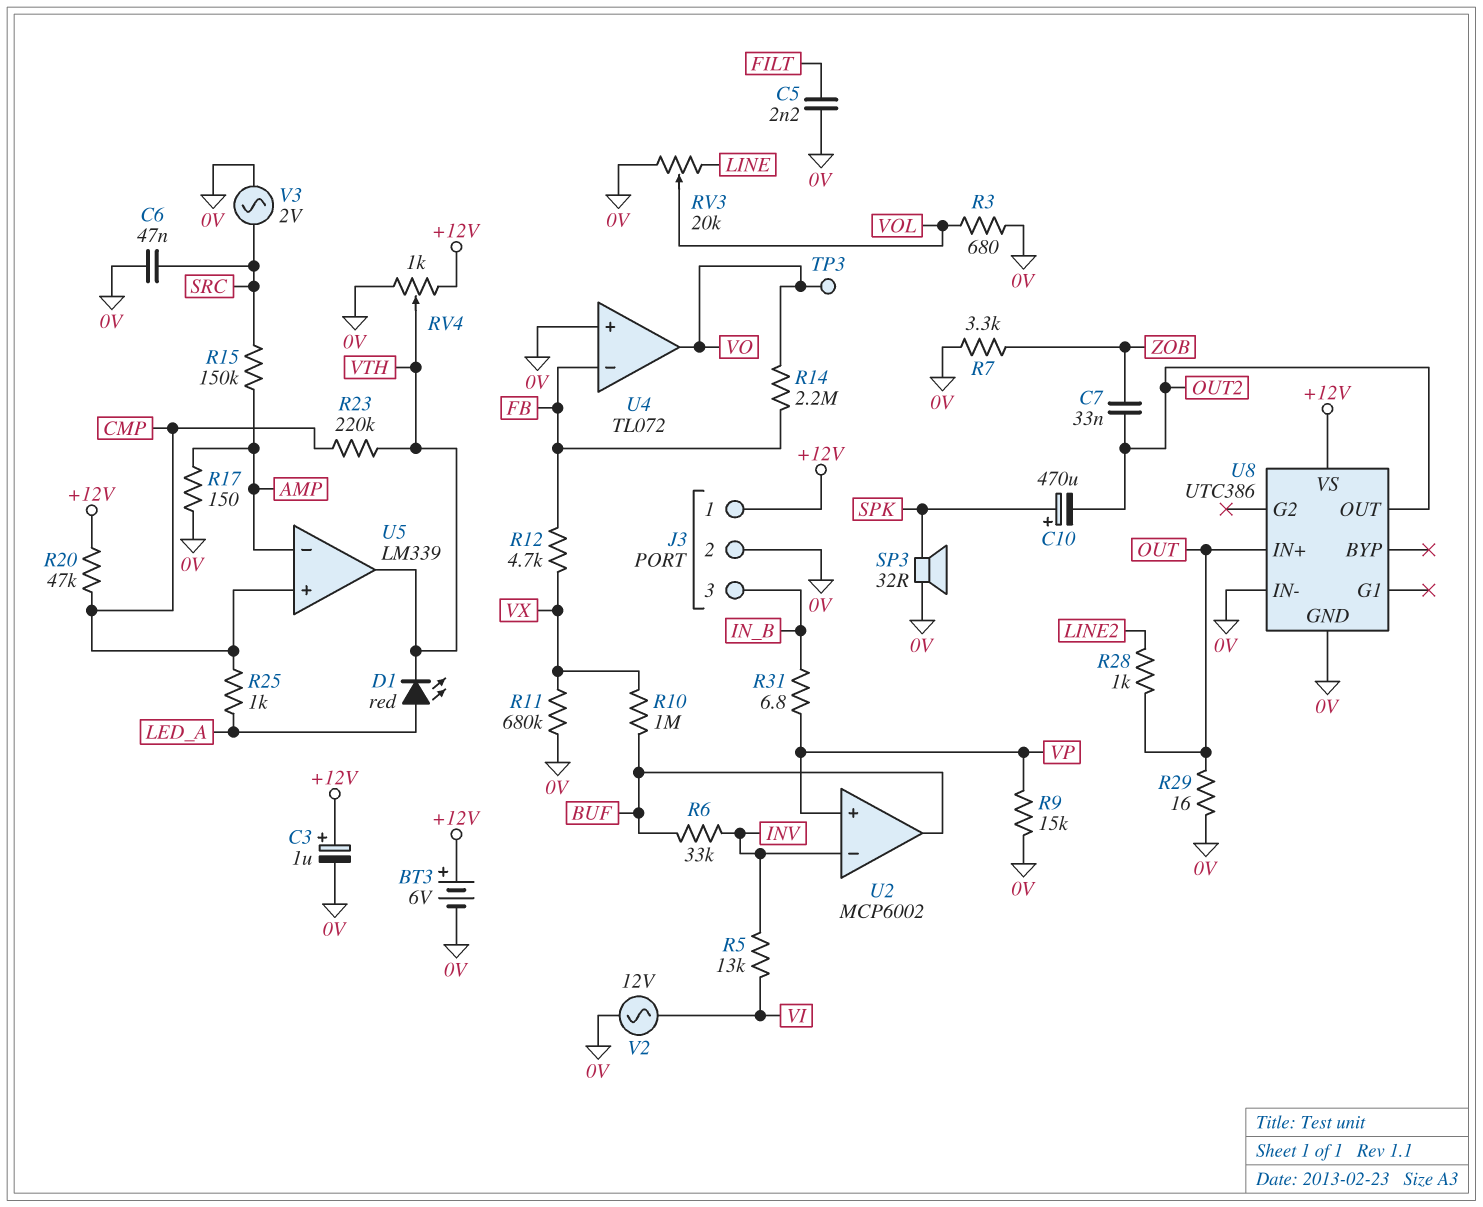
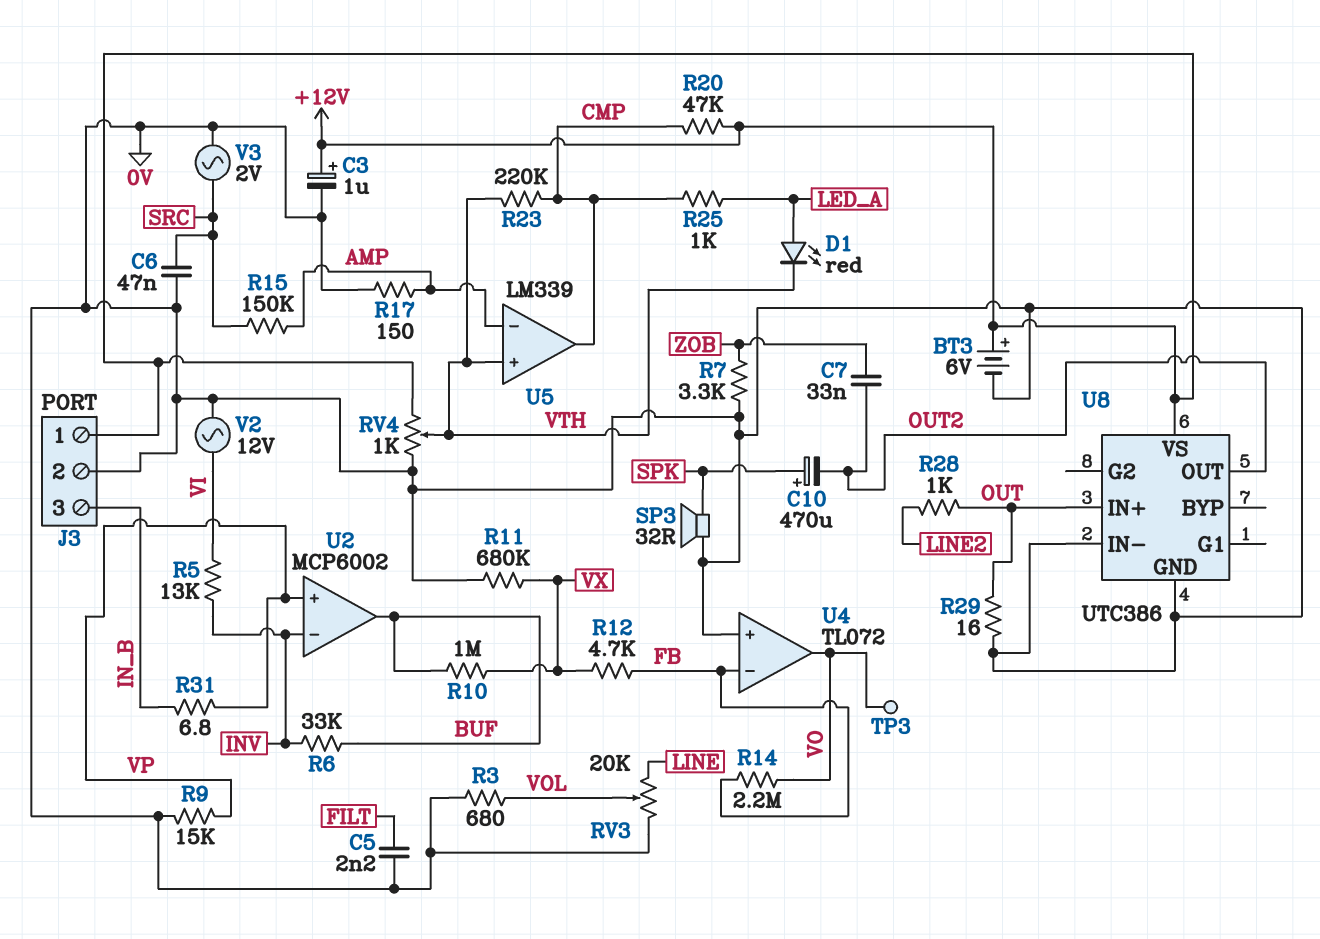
U5 pin in+: CMP -> VTH
U5 pin out: VTH -> CMP

